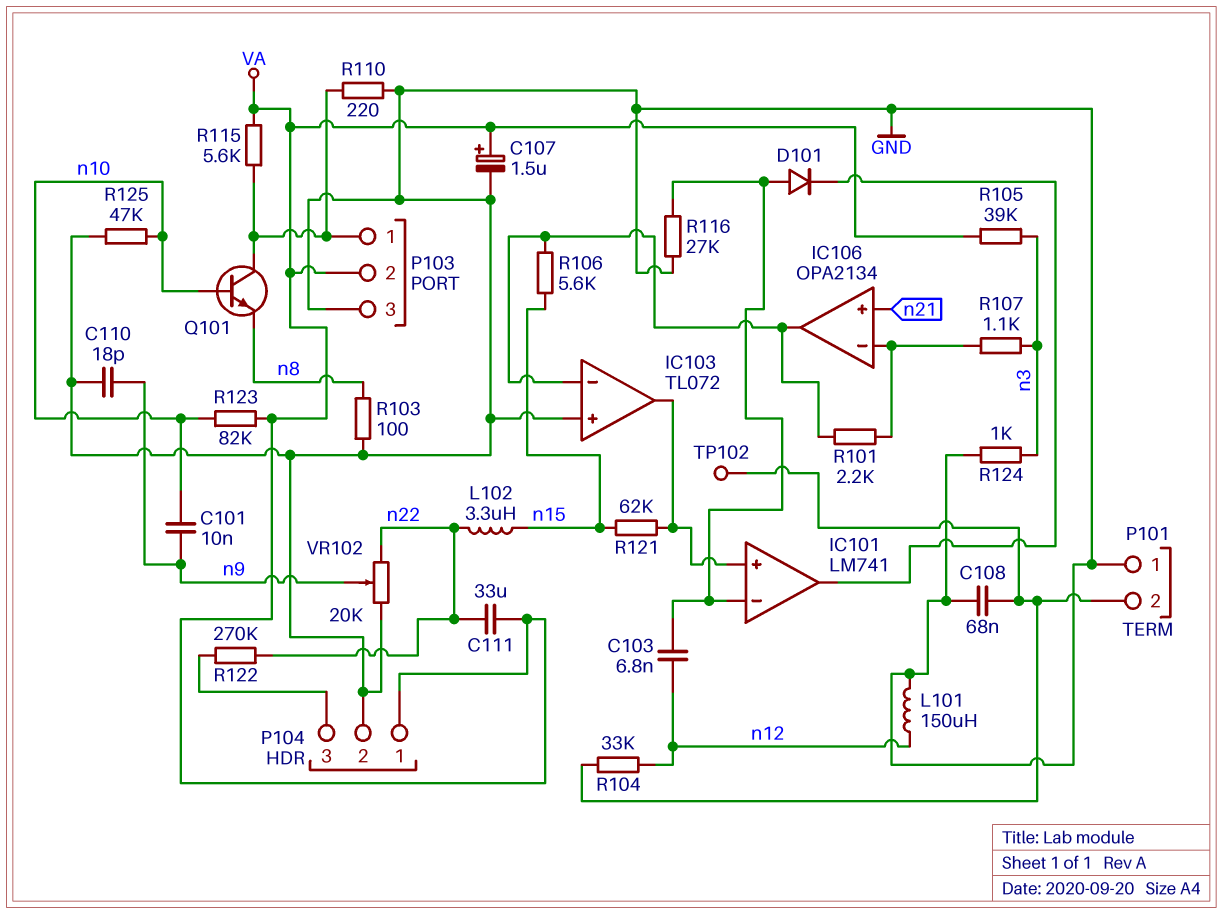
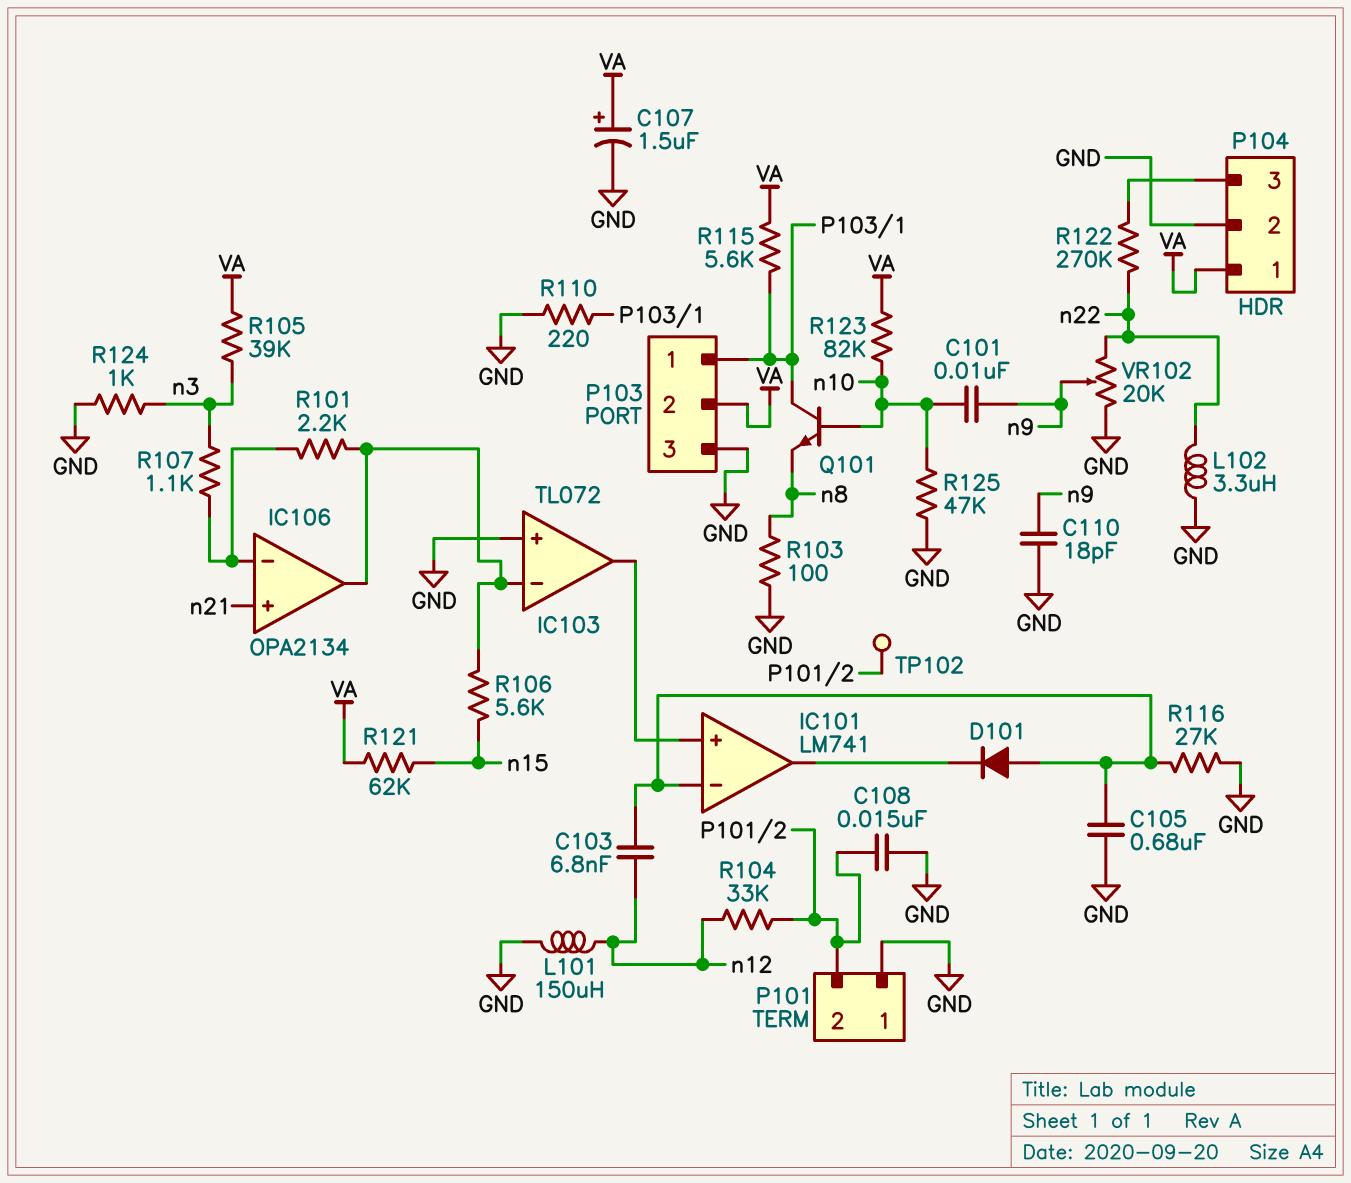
C105: none -> 680nF (GND, IC101/in-)
C108: 68nF (GND, P101/2) -> 15nF (GND, P101/2)
C111: 33uF (VA, n22) -> none
L102: 3.3uH (n15, n22) -> 3.3uH (GND, n22)
R121: 62k (IC101/in+, n15) -> 62k (VA, n15)

